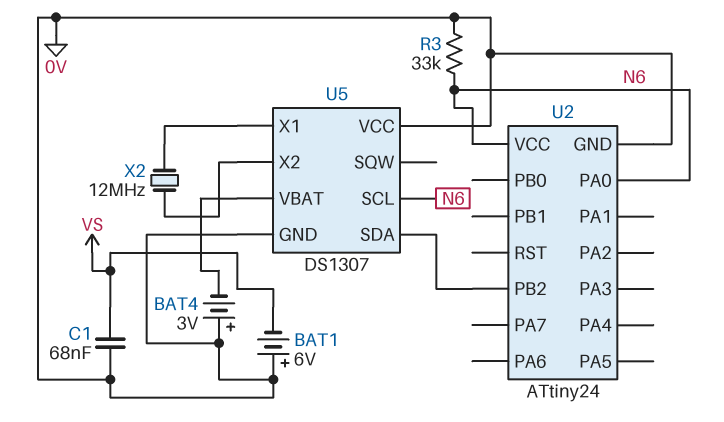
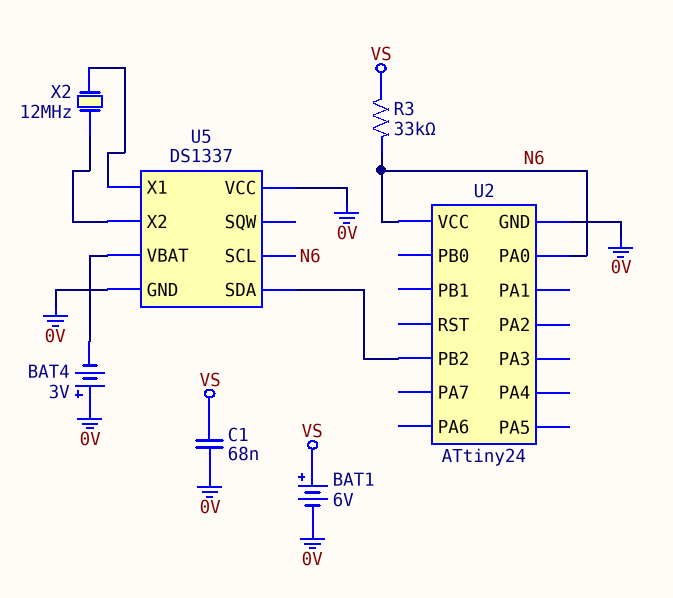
BAT1: 6V (plus 0V, minus VS) -> 6V (plus VS, minus 0V)
R3: 33k (0V, N6) -> 33k (N6, VS)
U5: DS1307 -> DS1337

